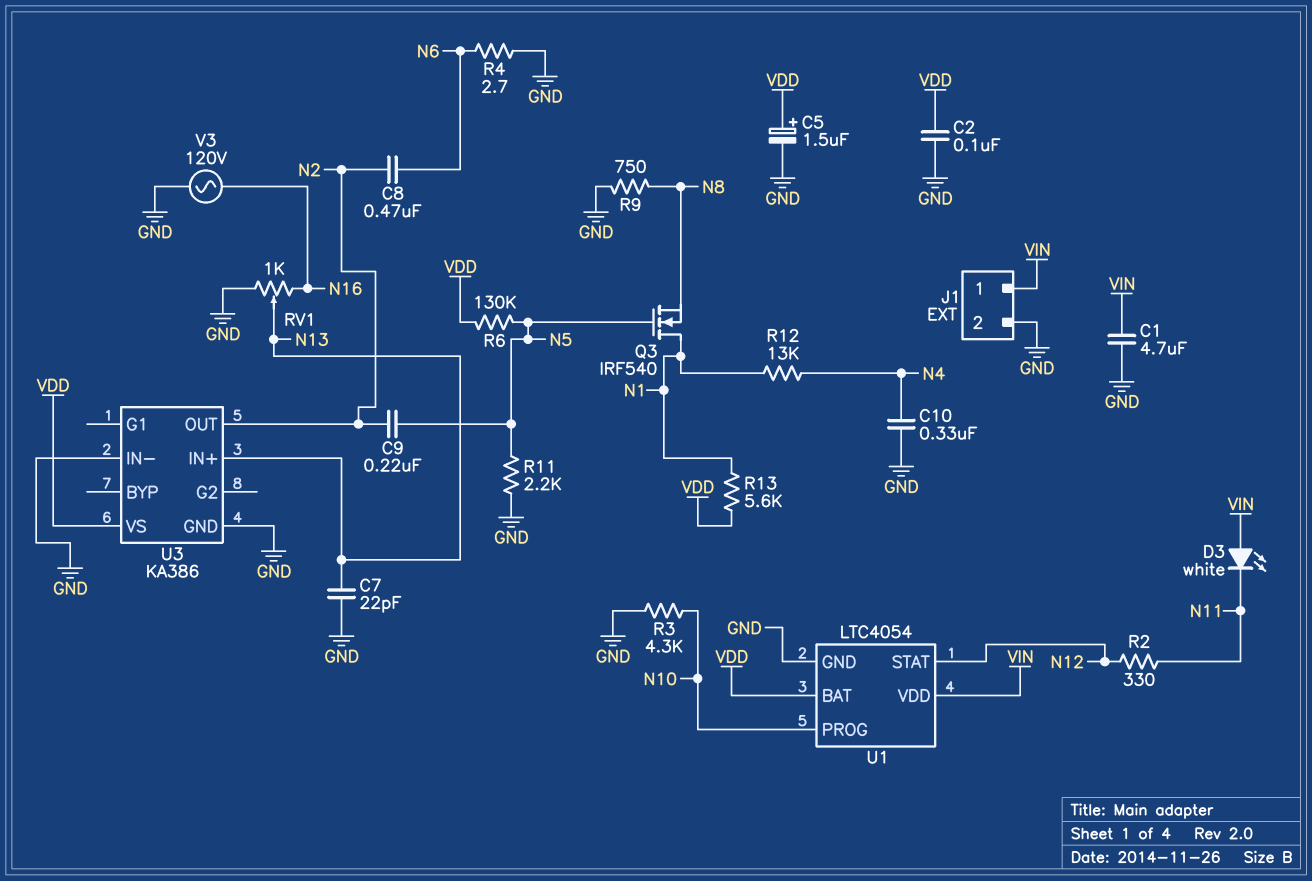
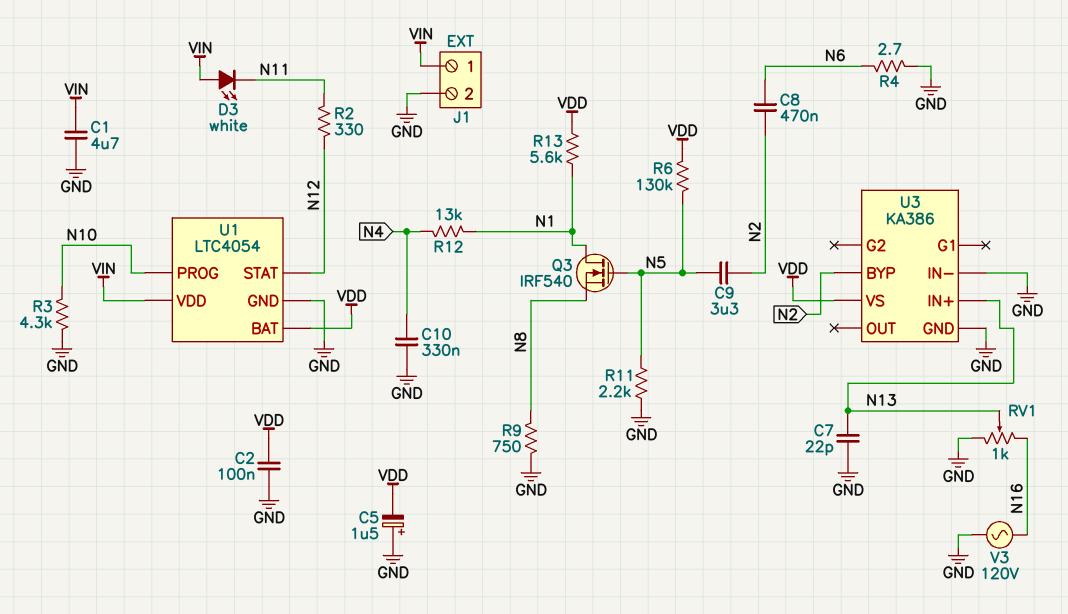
C5: 1.5uF (plus VDD, minus GND) -> 1.5uF (plus GND, minus VDD)
C9: 220nF (N2, N5) -> 3.3uF (N2, N5)
U3 pin BYP: none -> N2
U3 pin OUT: N2 -> none

